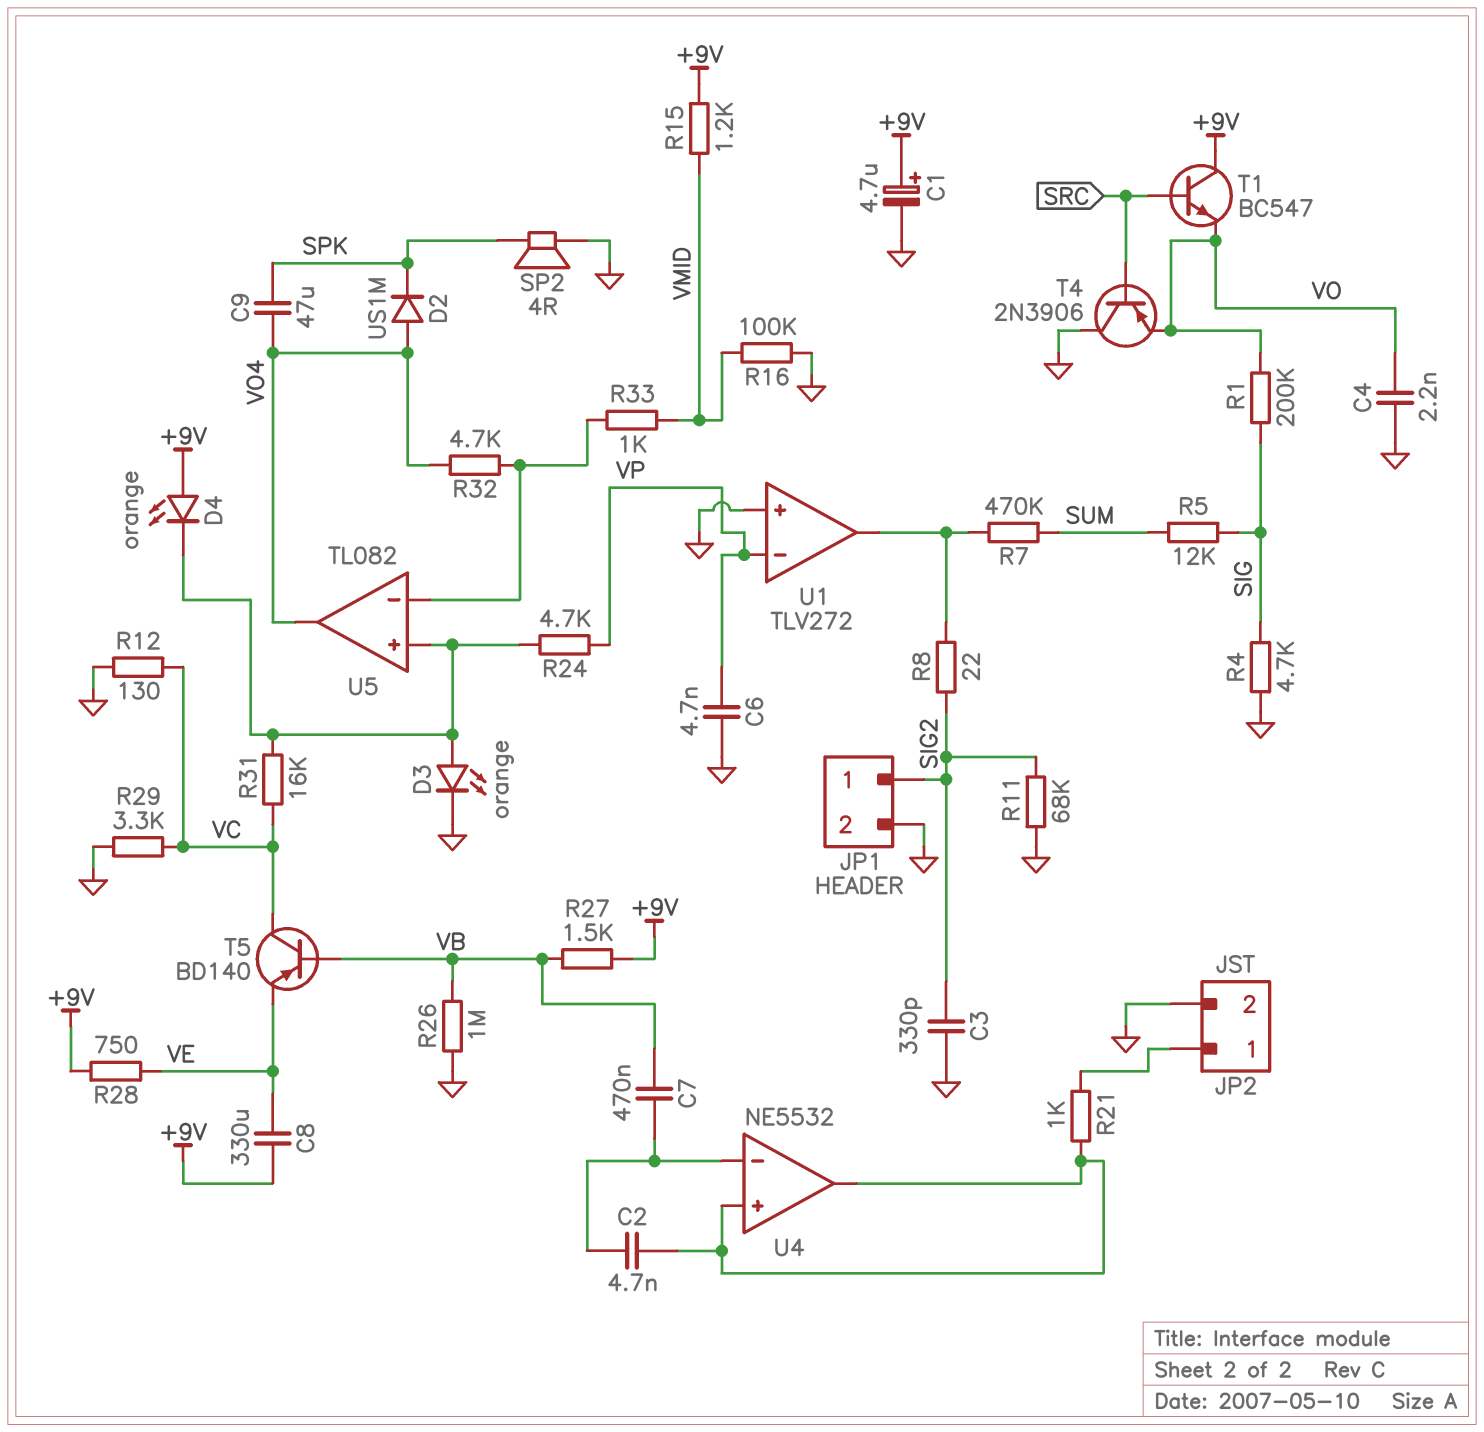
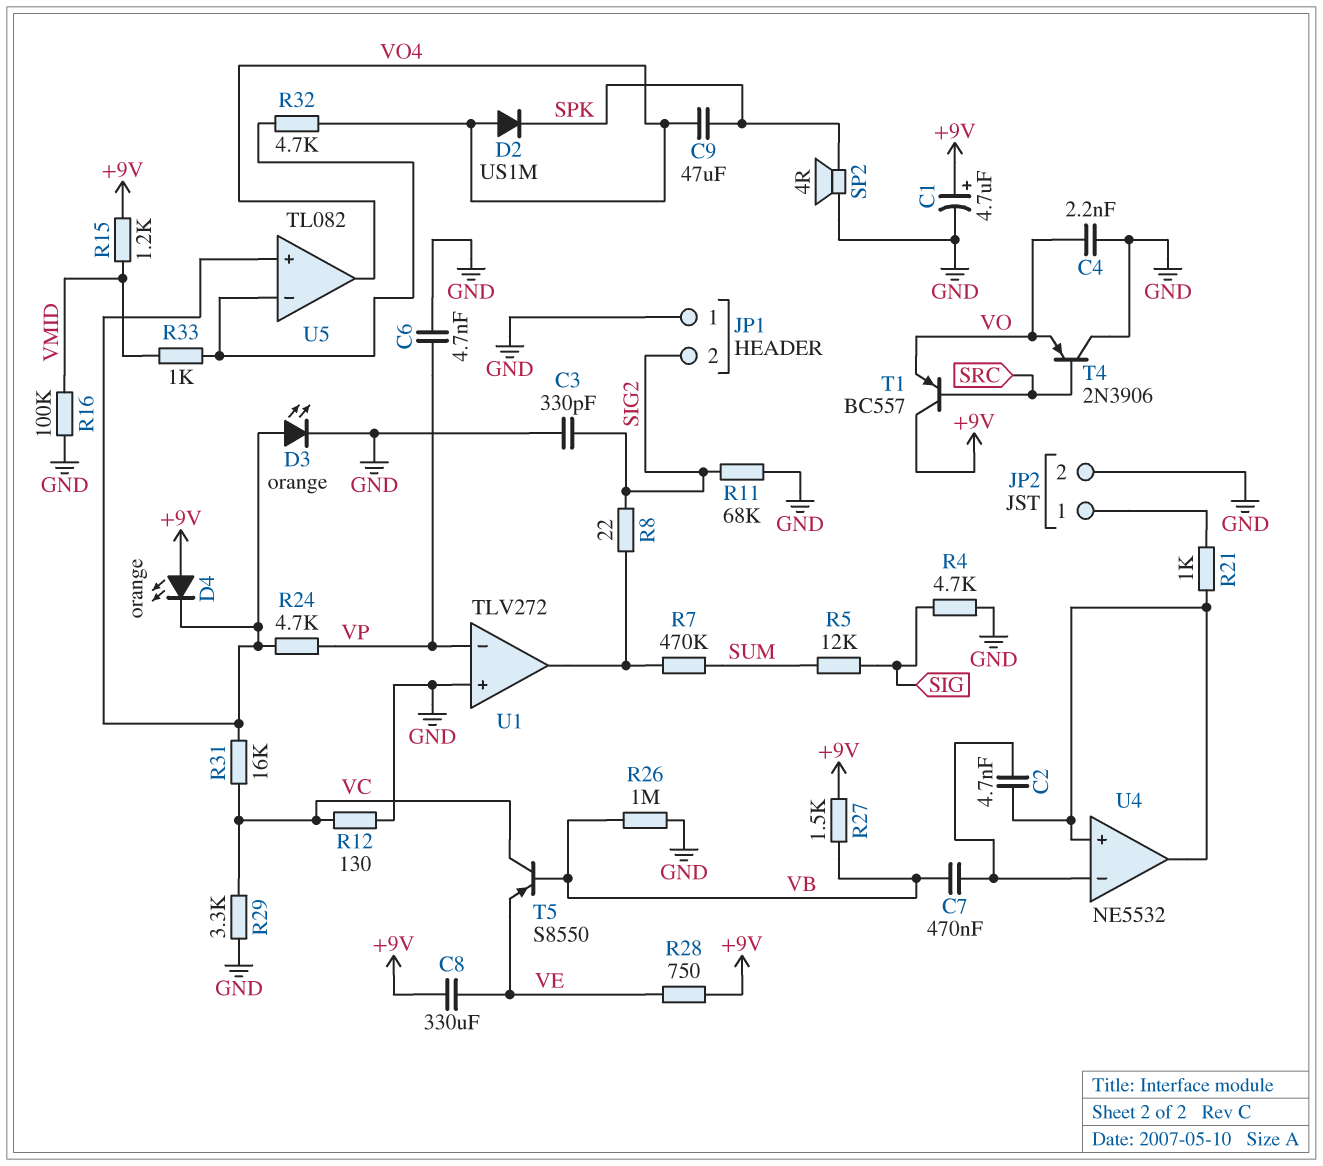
JP1 pin 1: SIG2 -> GND
JP1 pin 2: GND -> SIG2
R1: 200k (SIG, VO) -> none
T1: NPN BC547 (B SRC, C +9V, E VO) -> PNP BC557 (B SRC, C +9V, E VO)
T5: PNP BD140 (B VB, C VC, E VE) -> PNP S8550 (B VB, C VC, E VE)

